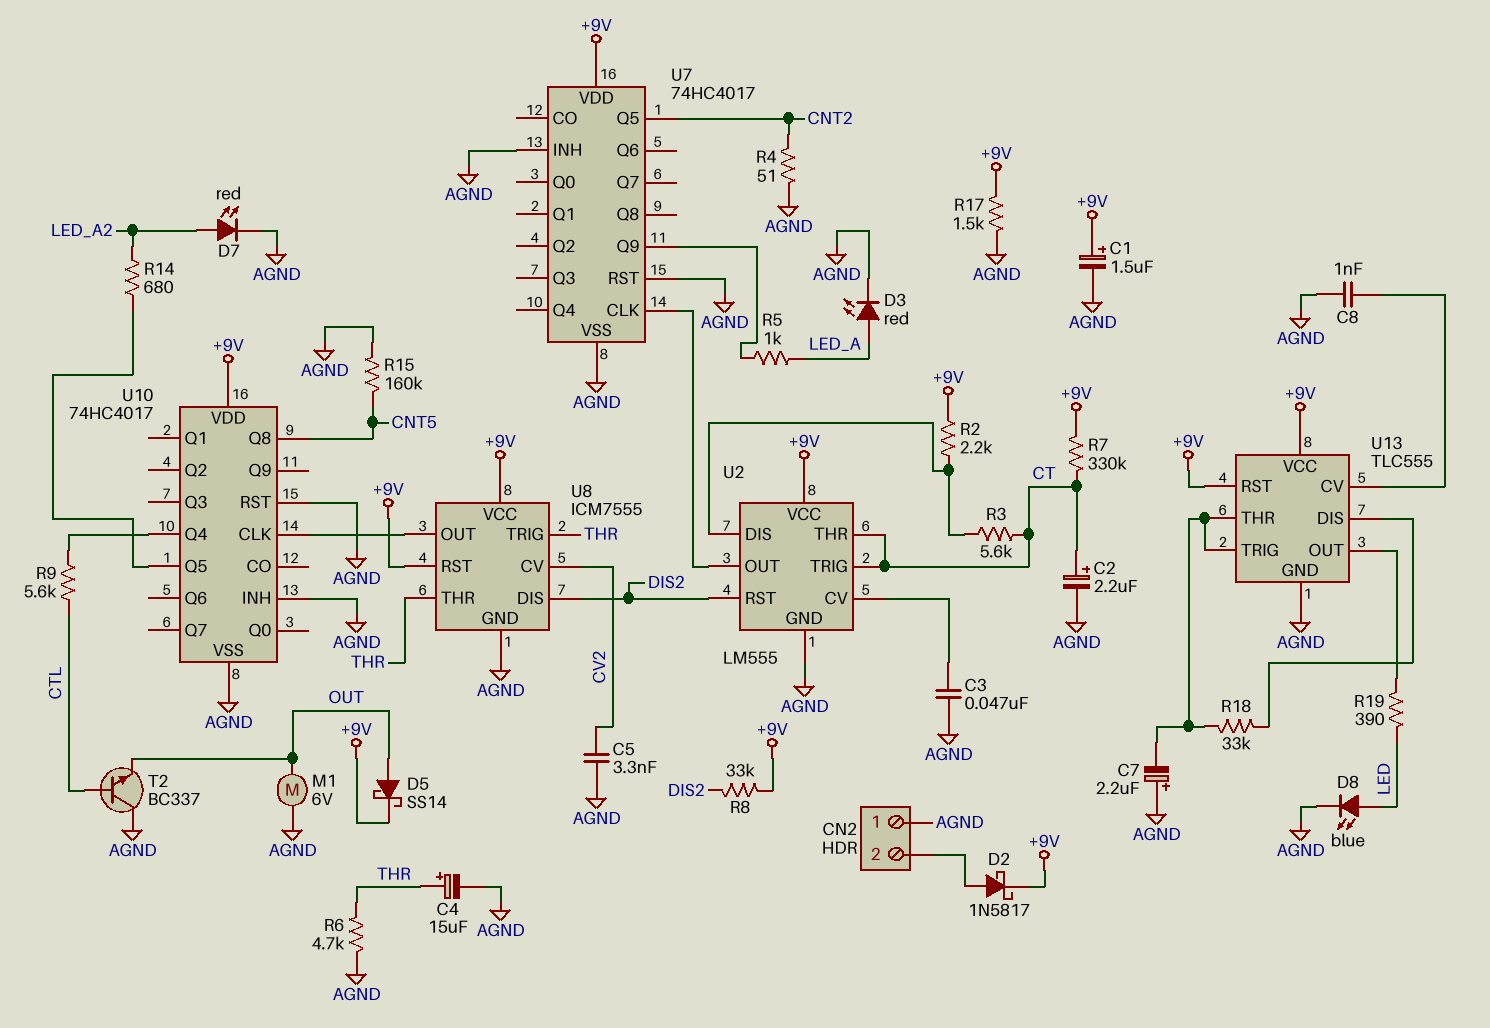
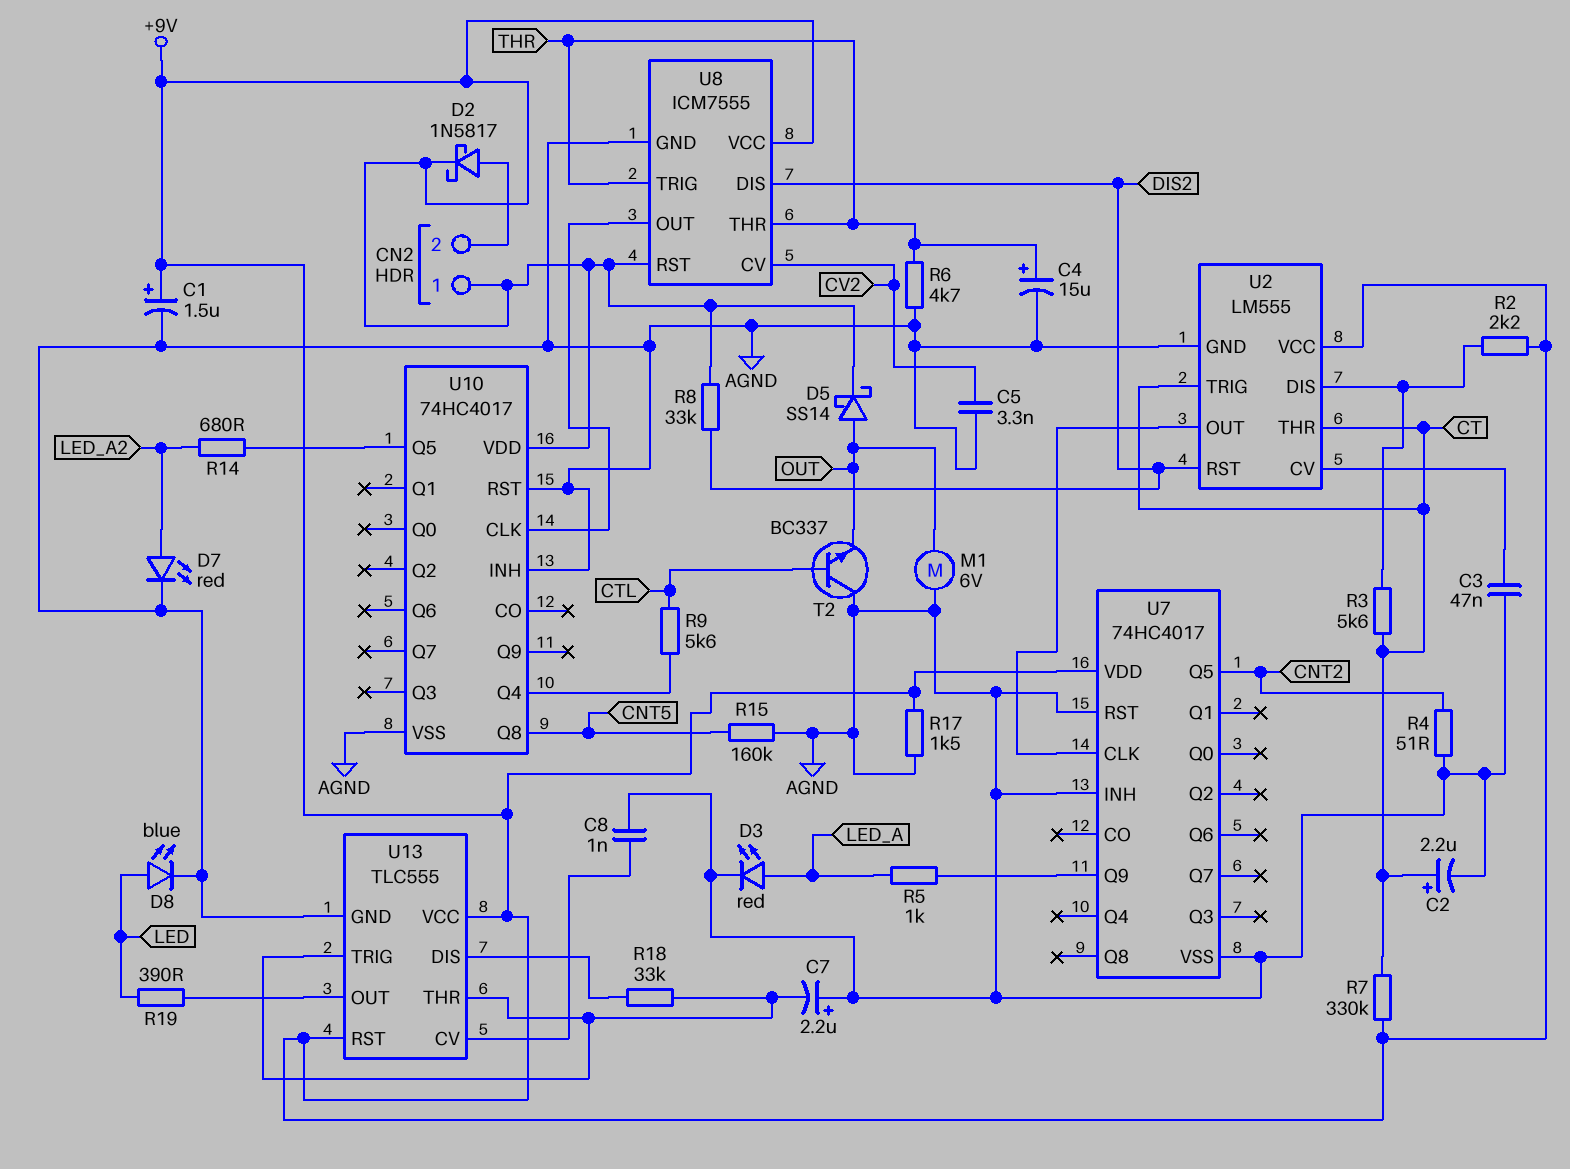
CN2 pin 1: AGND -> +9V

